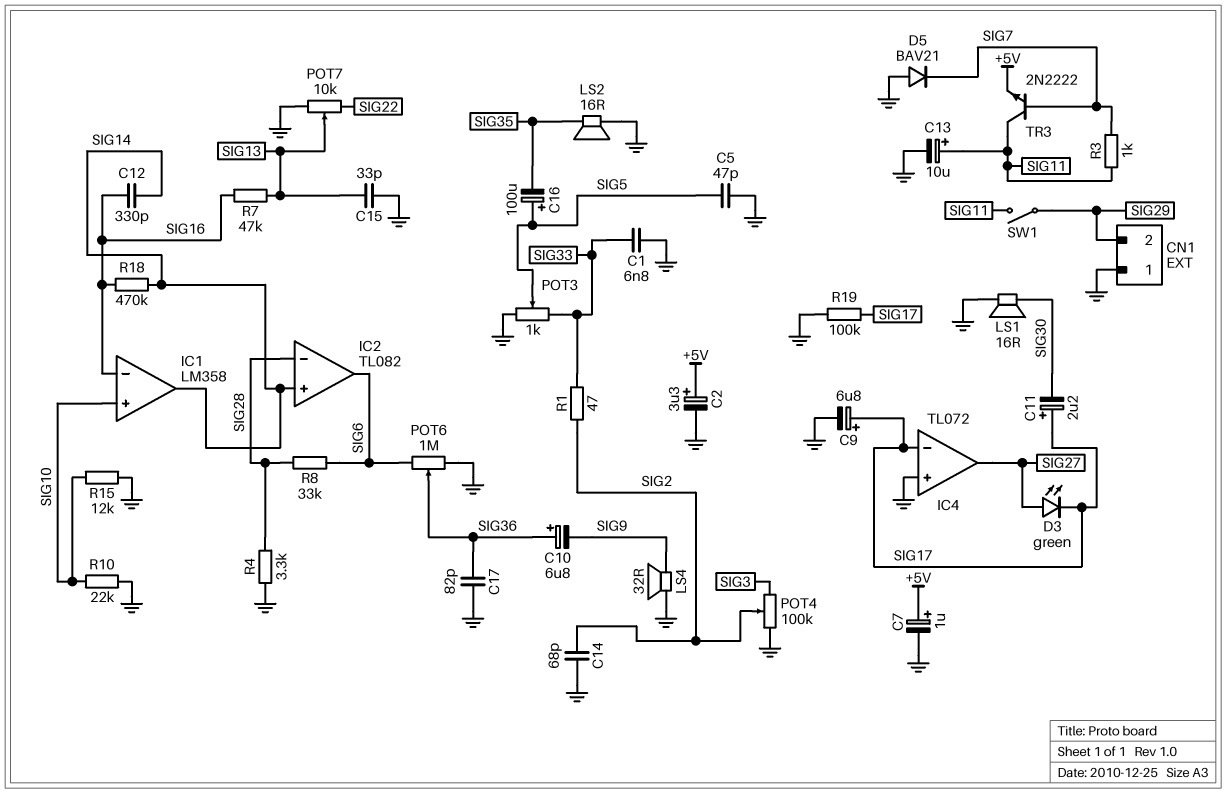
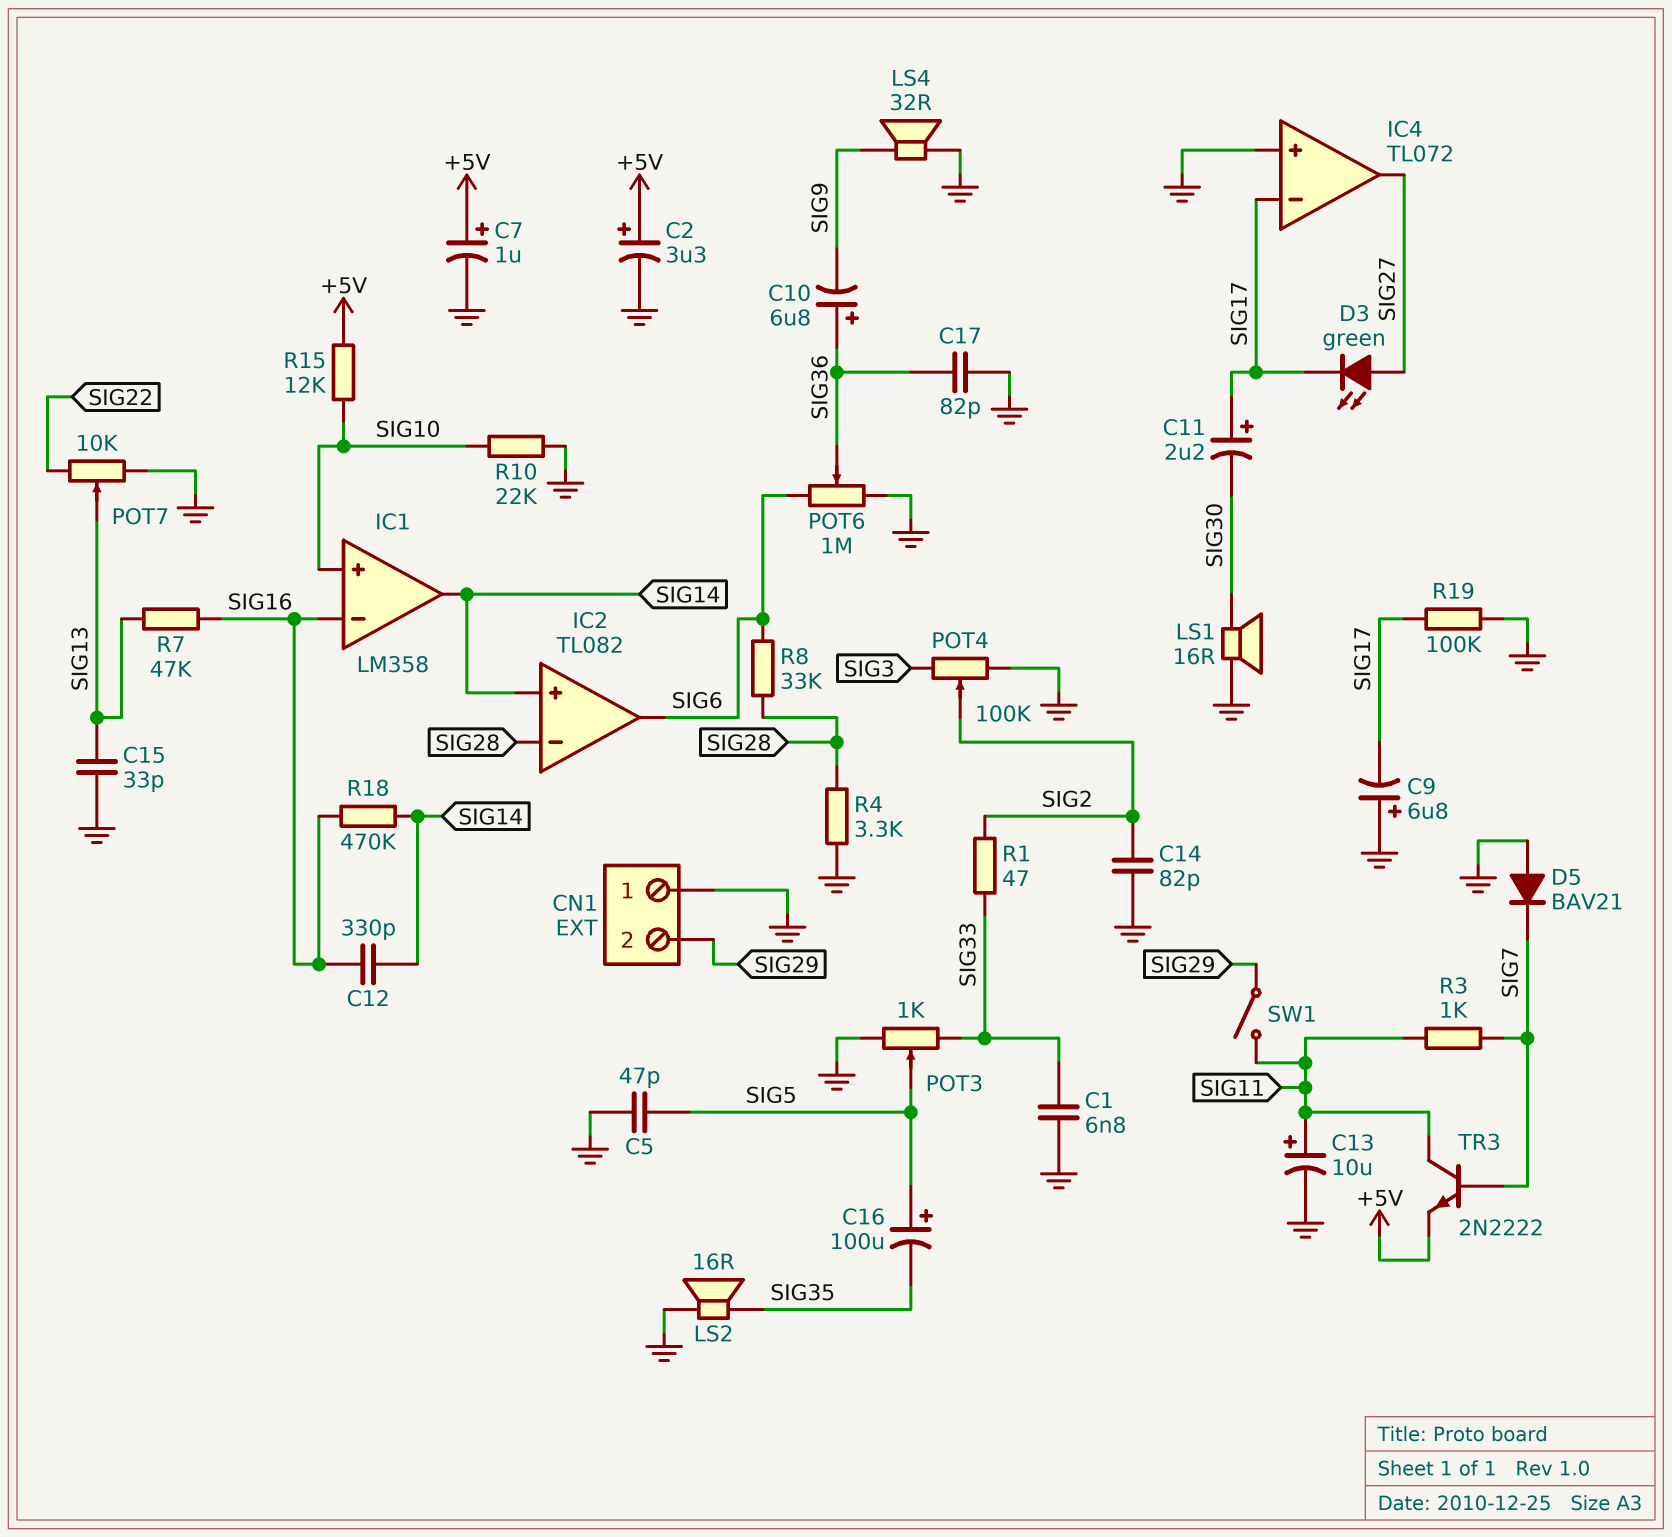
C9: 6.8uF (plus SIG17, minus GND) -> 6.8uF (plus GND, minus SIG17)
C14: 68pF (GND, SIG2) -> 82pF (GND, SIG2)
R15: 12k (GND, SIG10) -> 12k (+5V, SIG10)

